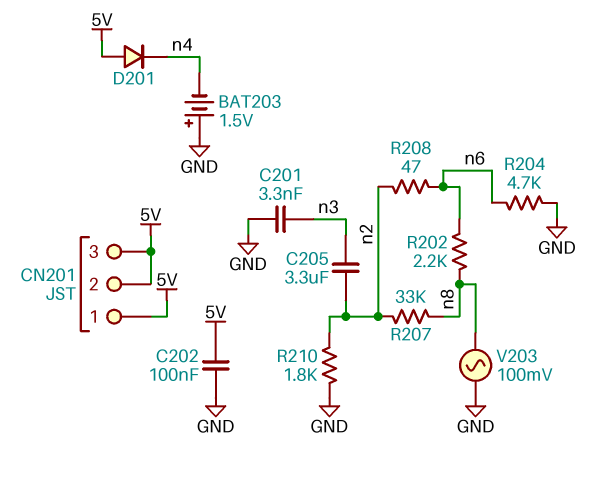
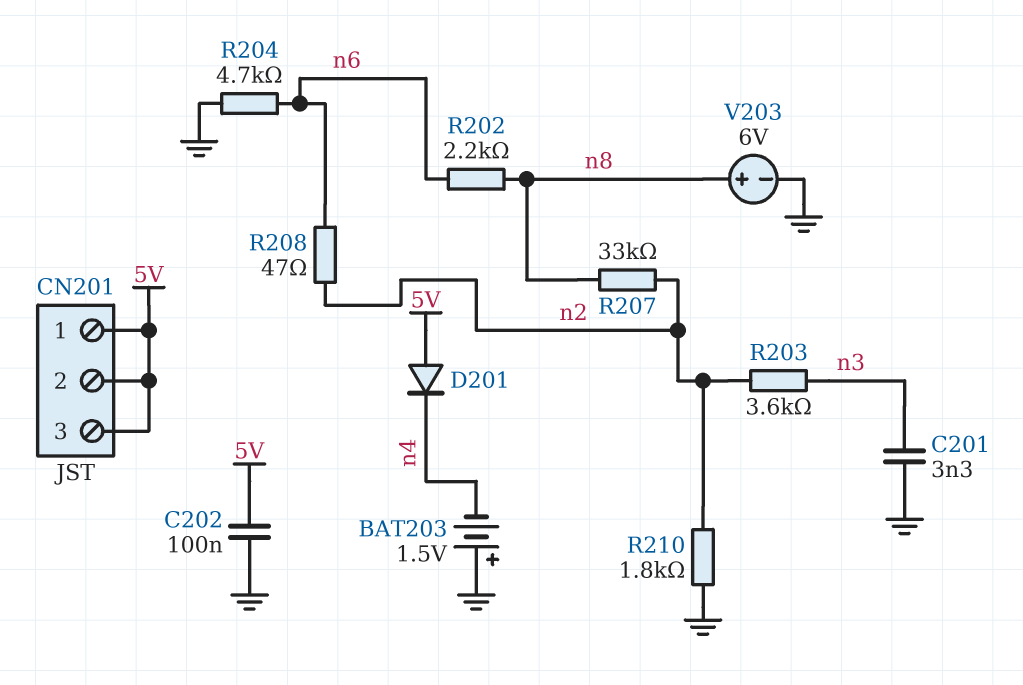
C205: 3.3uF (n2, n3) -> none
R203: none -> 3.6k (n2, n3)
V203: AC 100mV (GND, n8) -> 6V (plus n8, minus GND)

